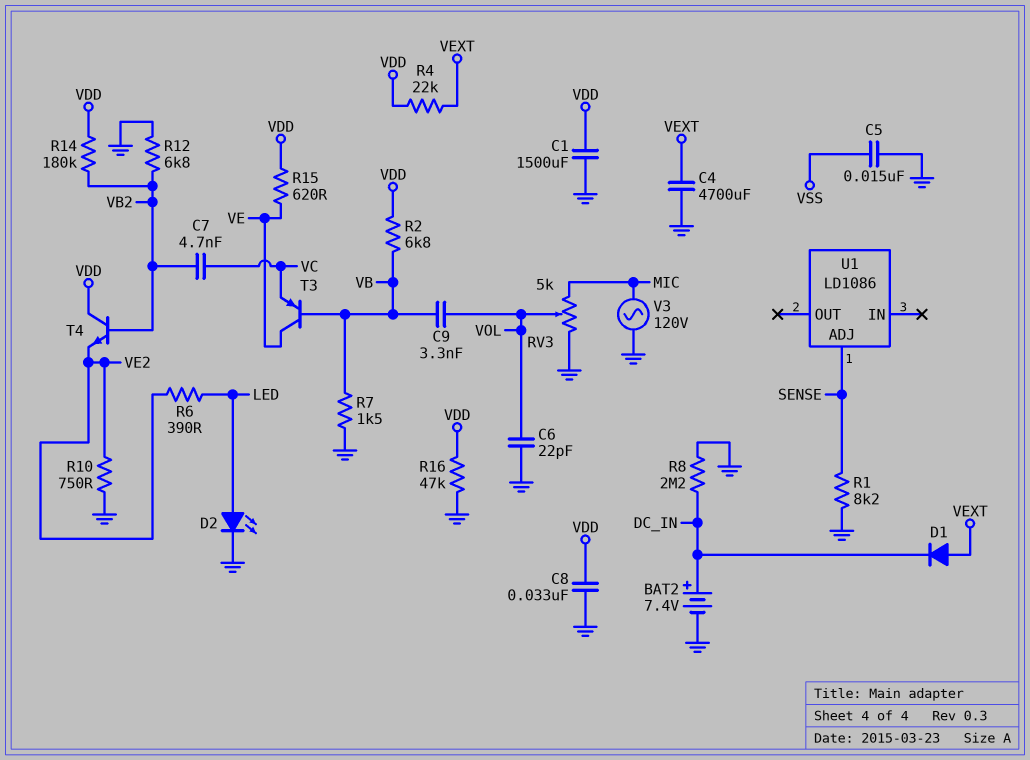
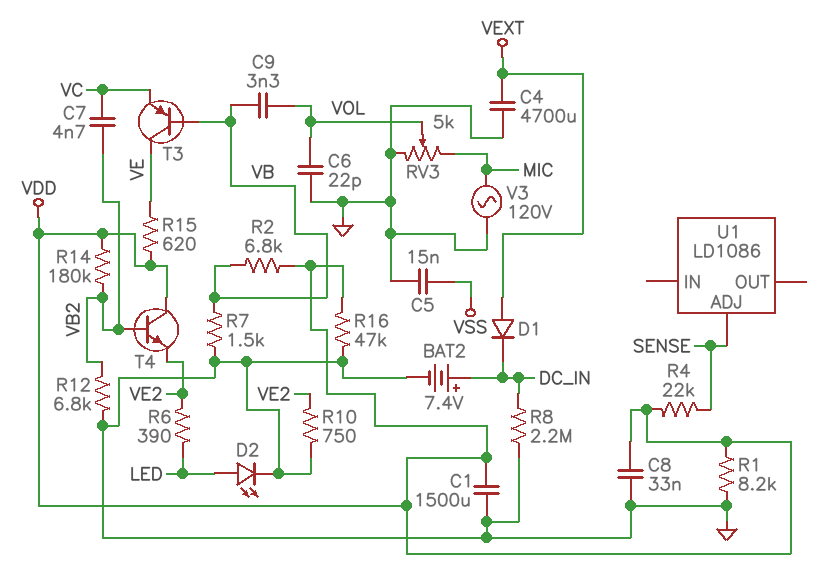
R1: 8.2k (GND, SENSE) -> 8.2k (GND, VDD)
R4: 22k (VDD, VEXT) -> 22k (SENSE, VDD)

